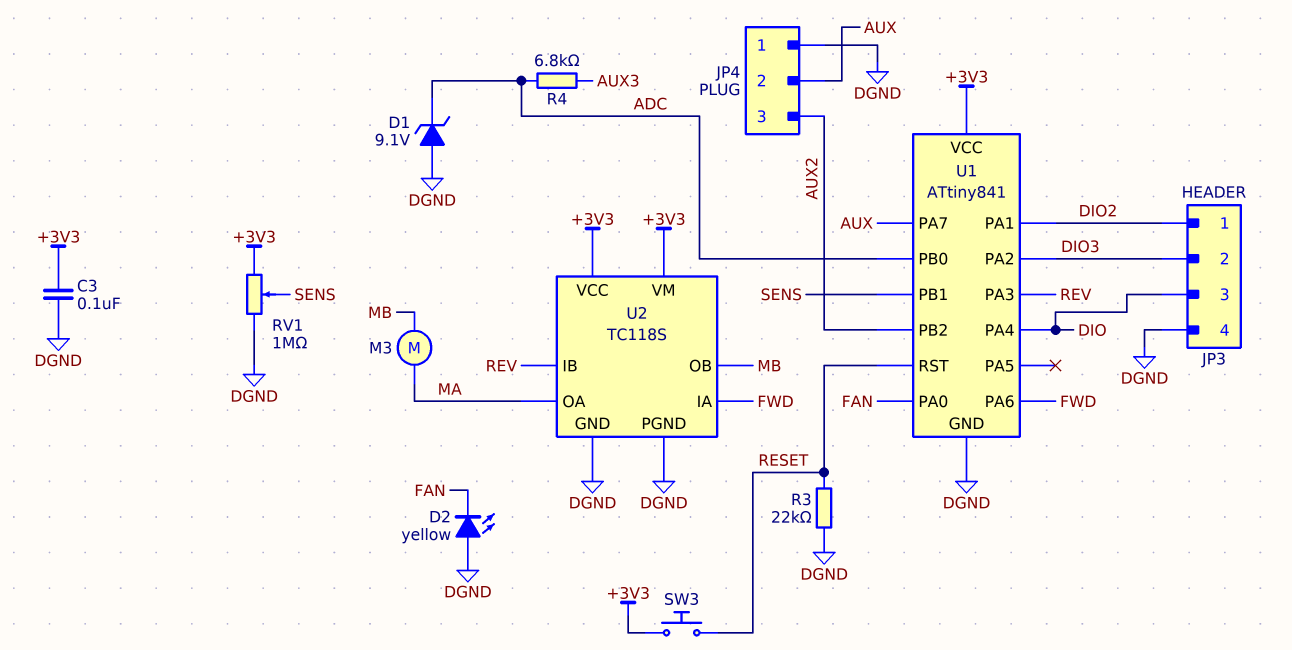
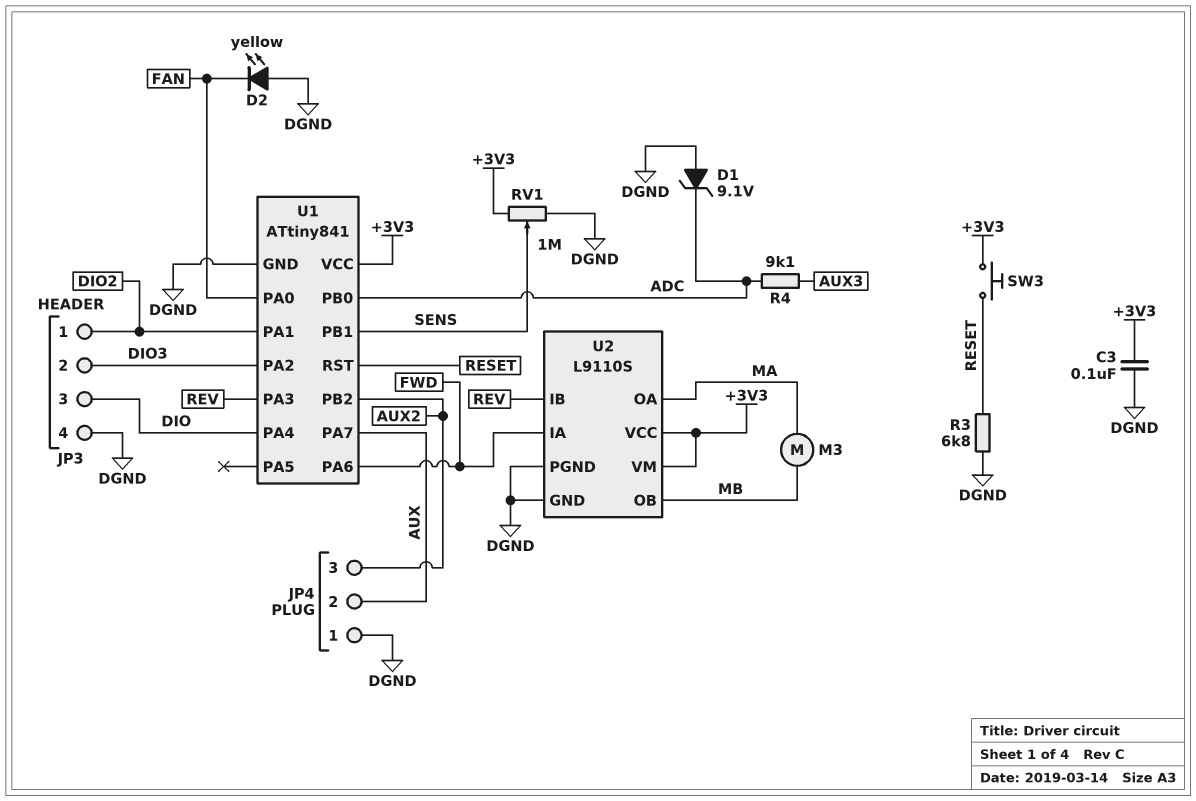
R3: 22k (DGND, RESET) -> 6.8k (DGND, RESET)
R4: 6.8k (ADC, AUX3) -> 9.1k (ADC, AUX3)
U2: TC118S -> L9110S

